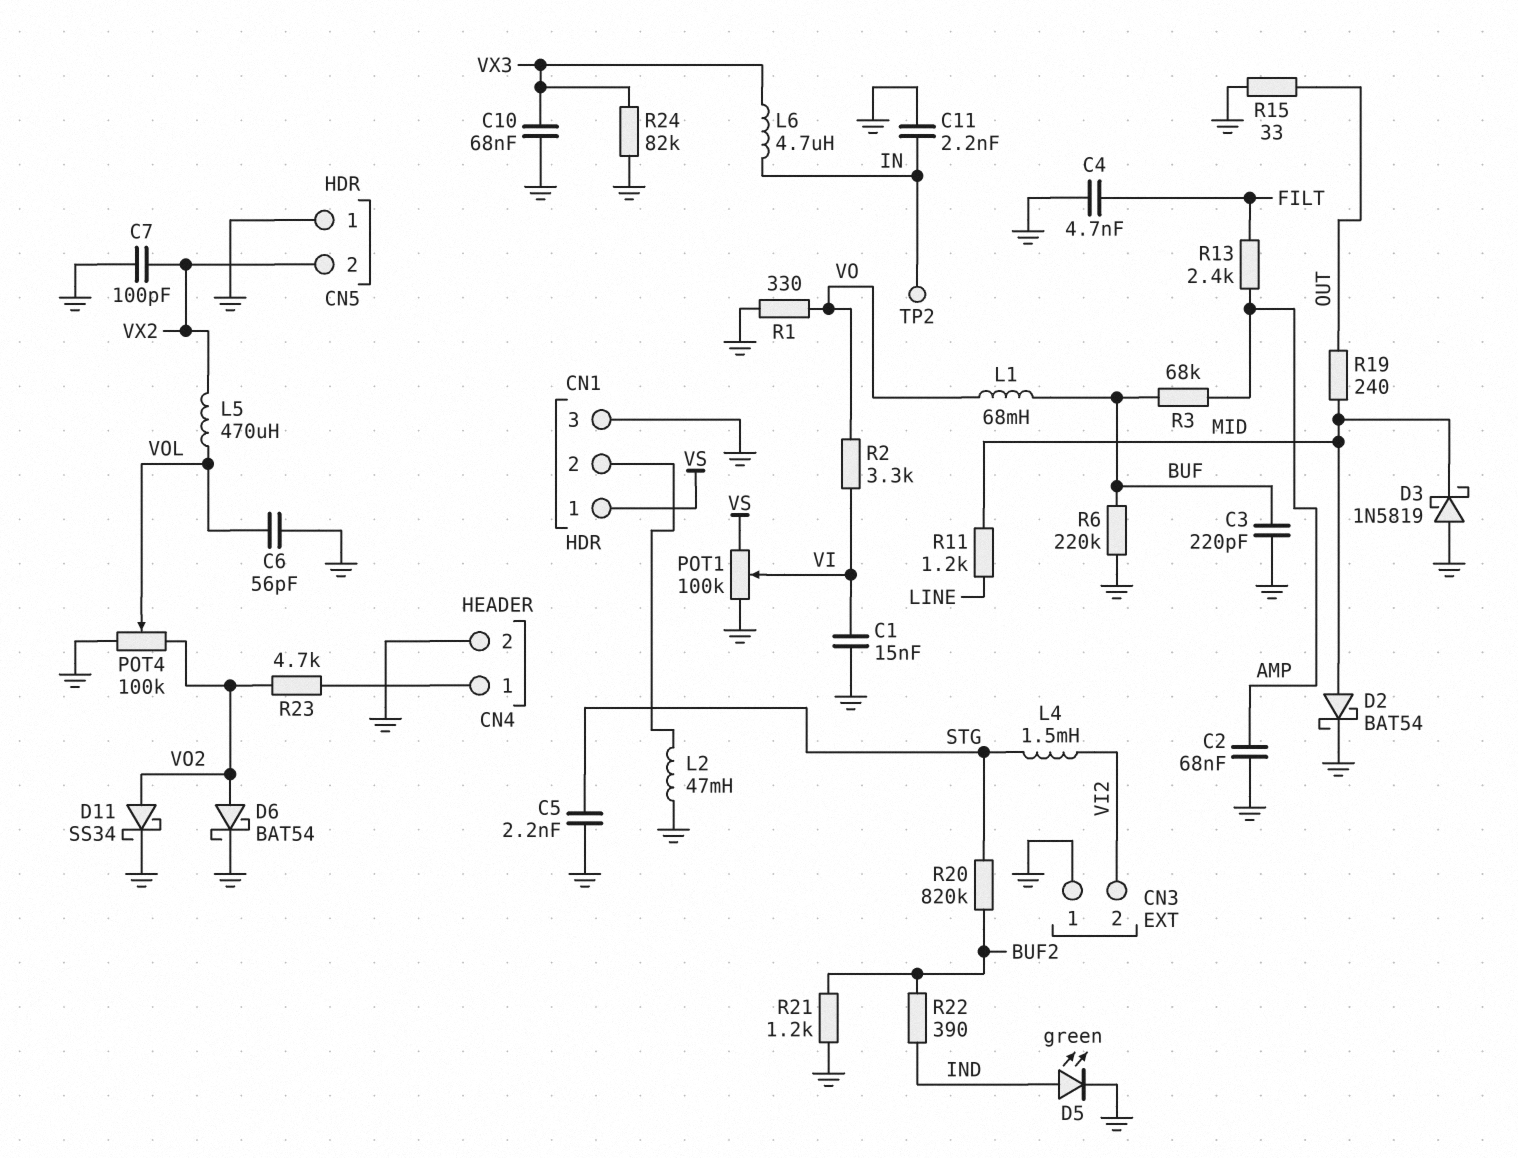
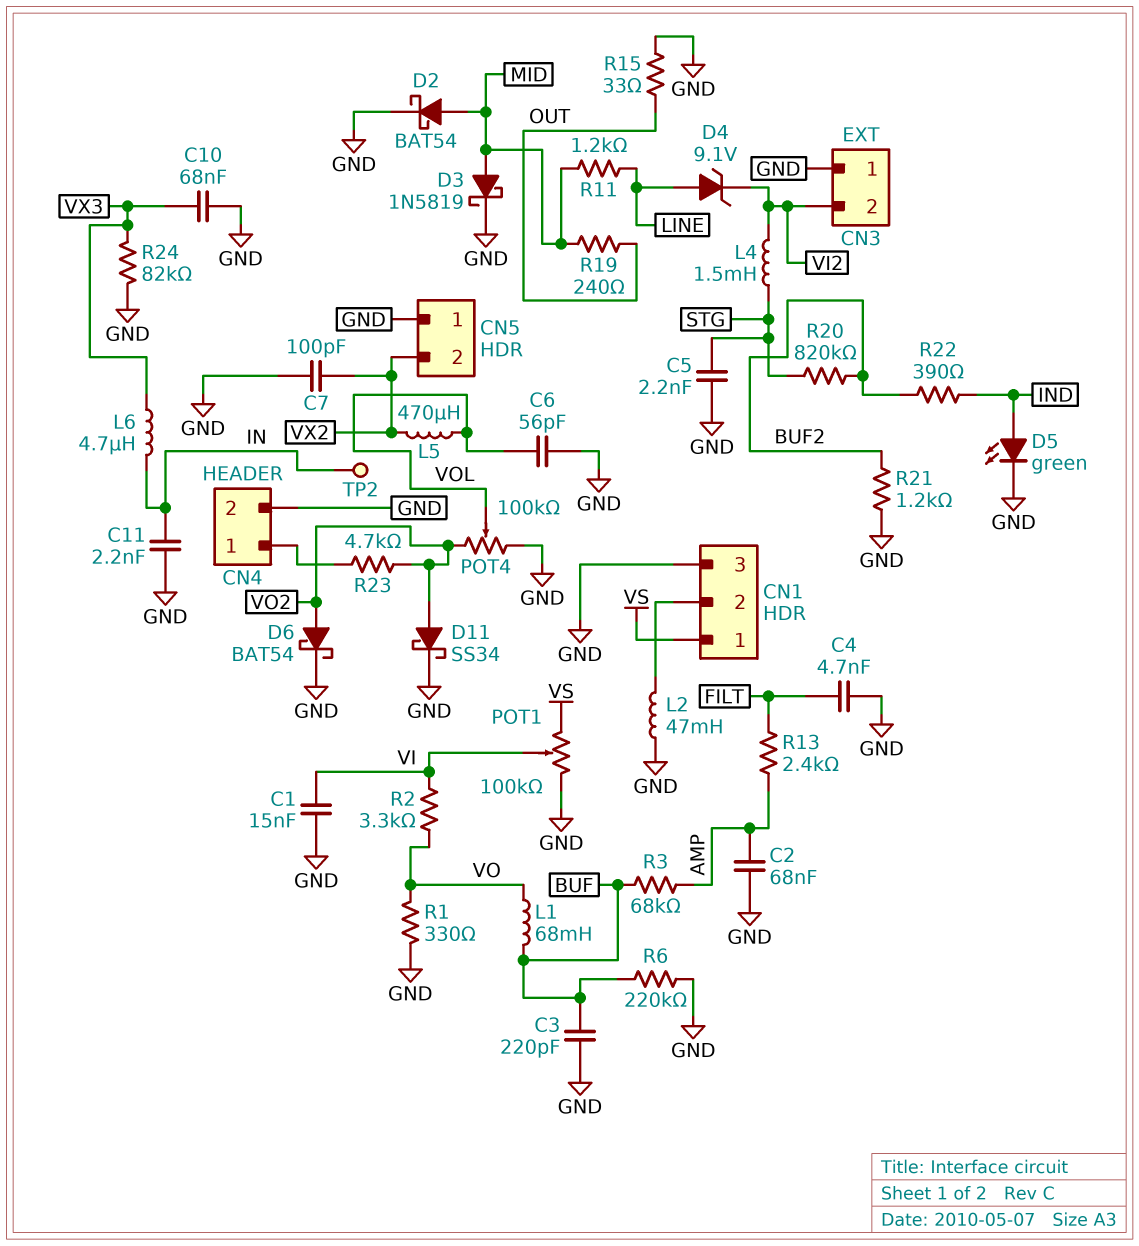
D3: schottky 1N5819 (A GND, K MID) -> schottky 1N5819 (A MID, K GND)
D4: none -> zener 9.1V (A LINE, K VI2)

